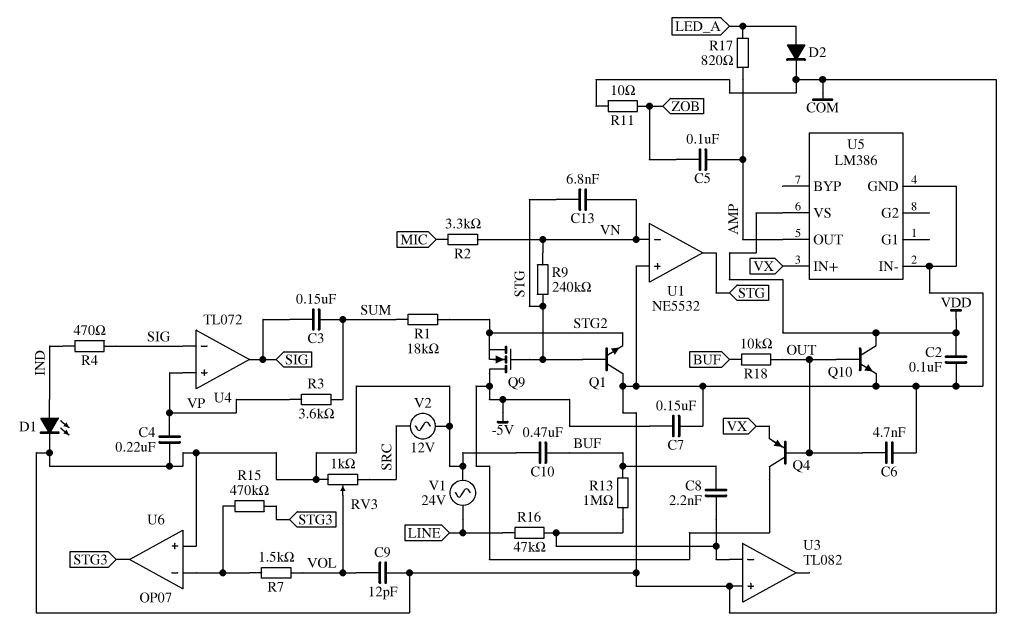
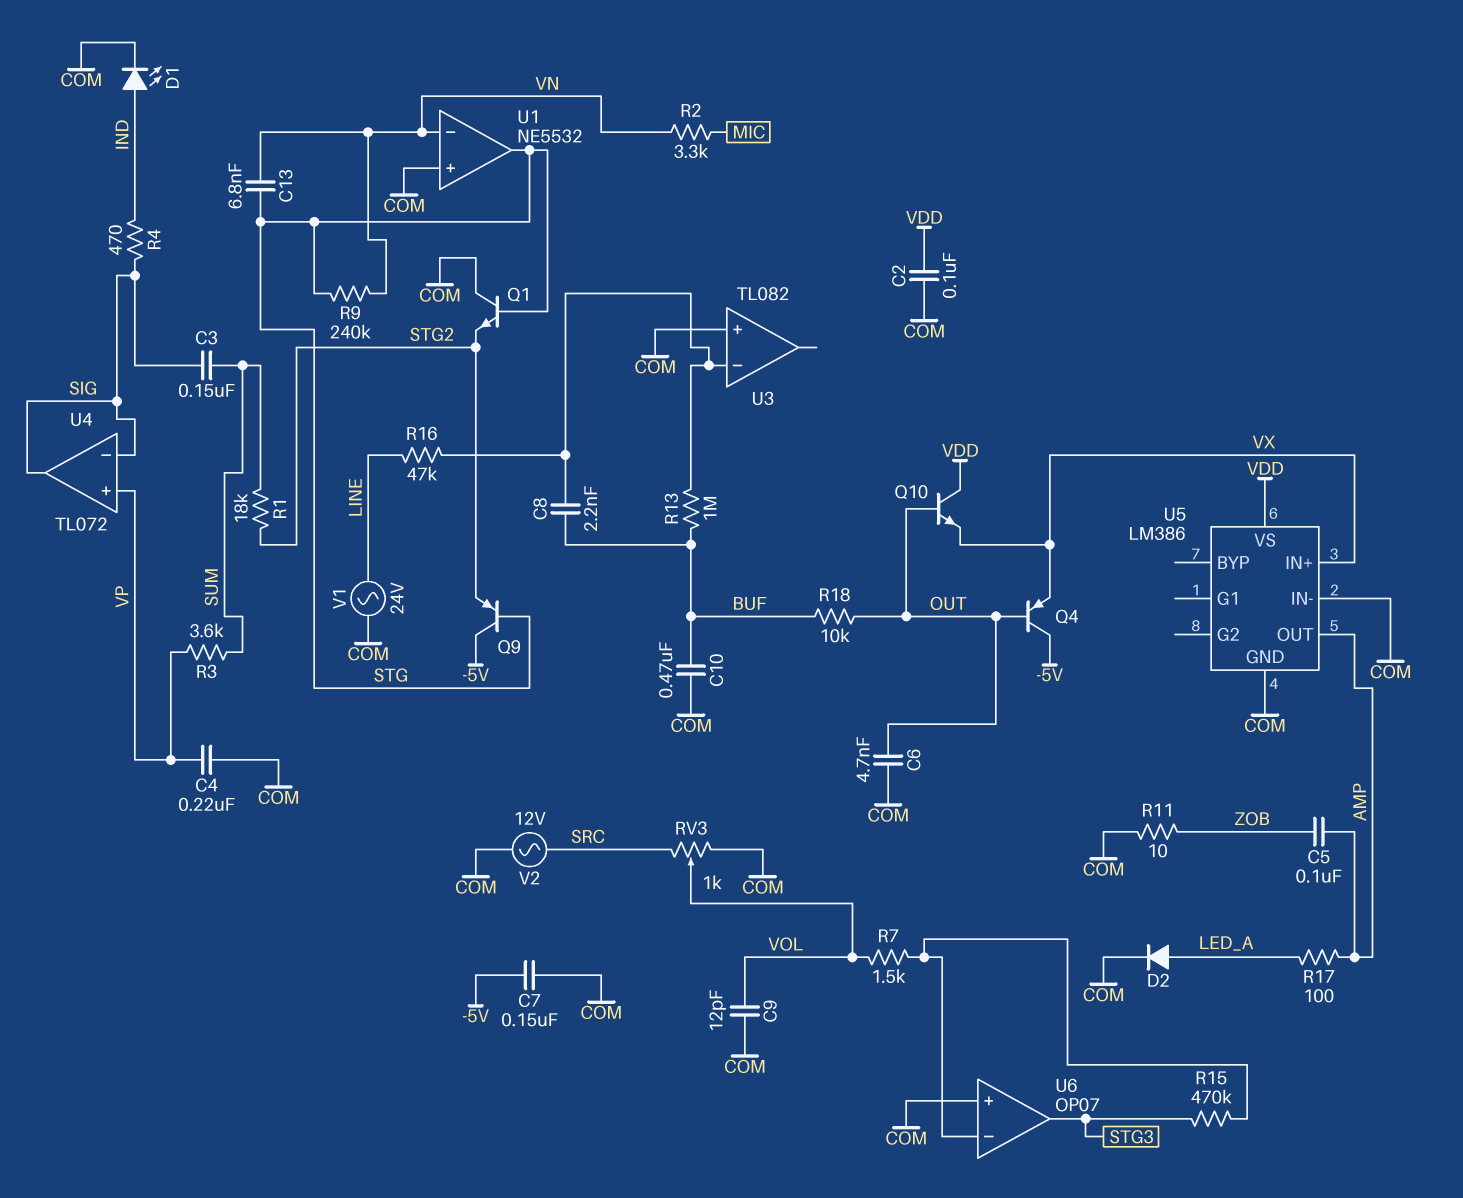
Q9: NMOS (G STG, D -5V, S STG2) -> PNP (B STG, C -5V, E STG2)
Q10: NPN (B OUT, C VDD, E COM) -> NPN (B OUT, C VDD, E VX)
R17: 820 (AMP, LED_A) -> 100 (AMP, LED_A)

